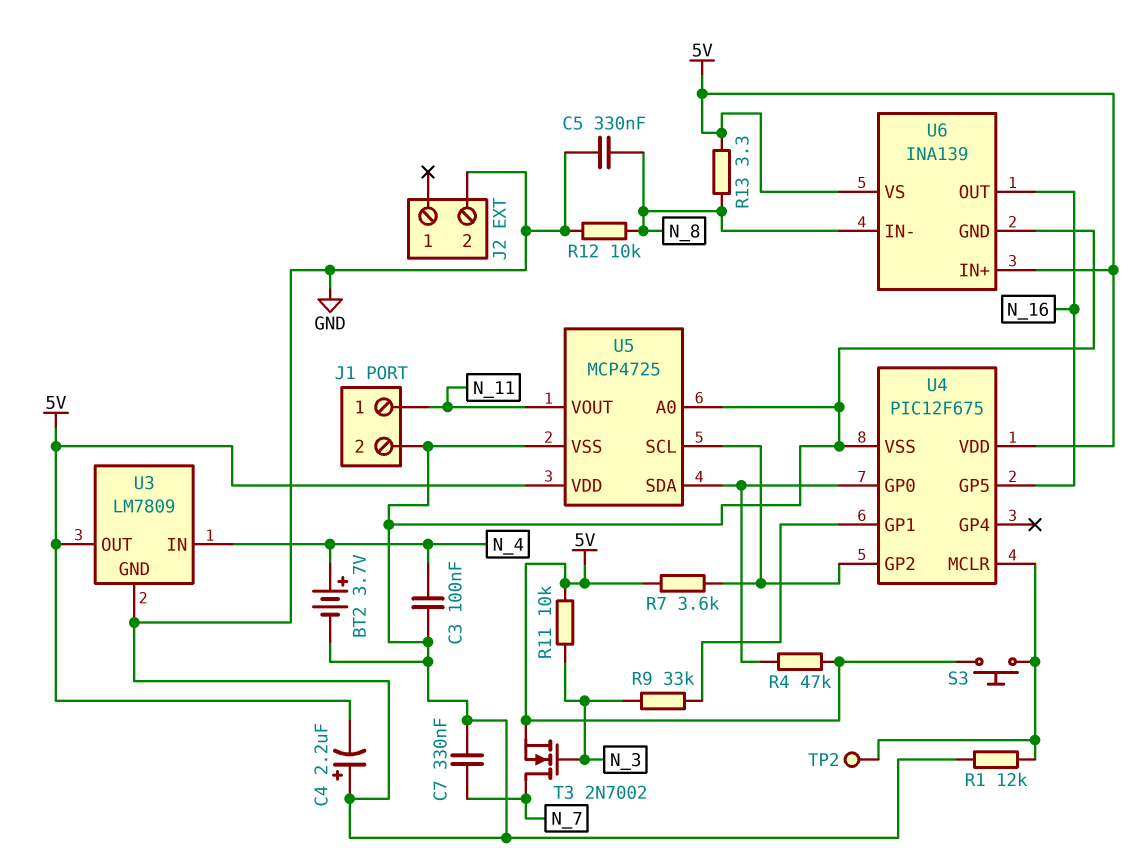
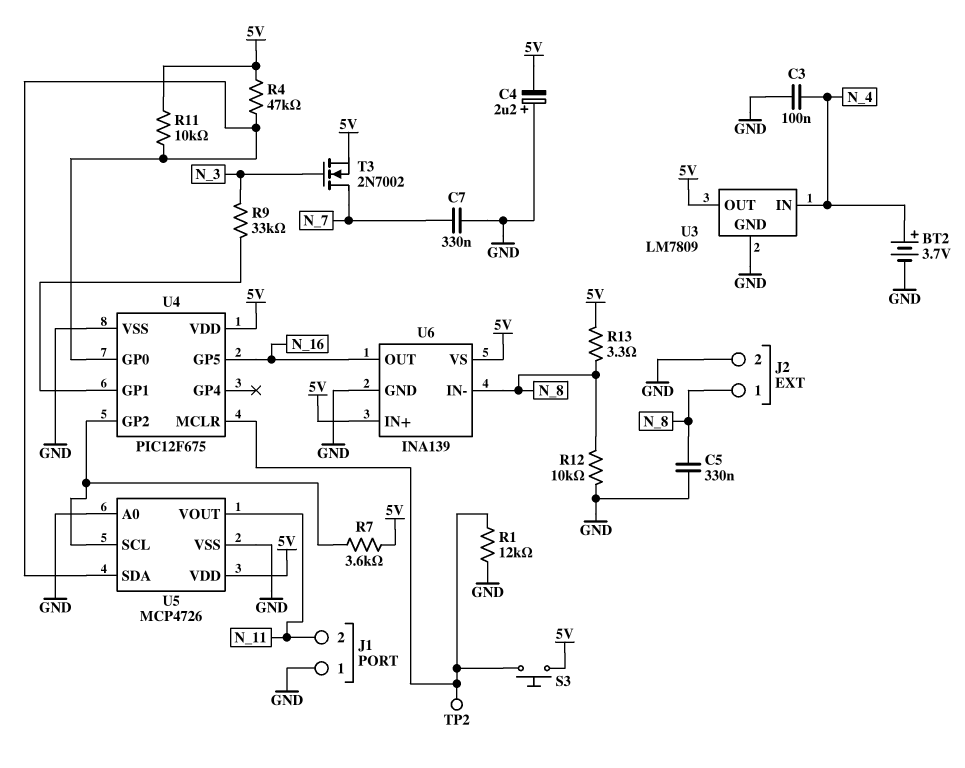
J1 pin 1: N_11 -> GND
J1 pin 2: GND -> N_11
J2 pin 1: none -> N_8
R11: 10k (5V, N_3) -> 10k (5V, U4/GP0)
U5: MCP4725 -> MCP4726

